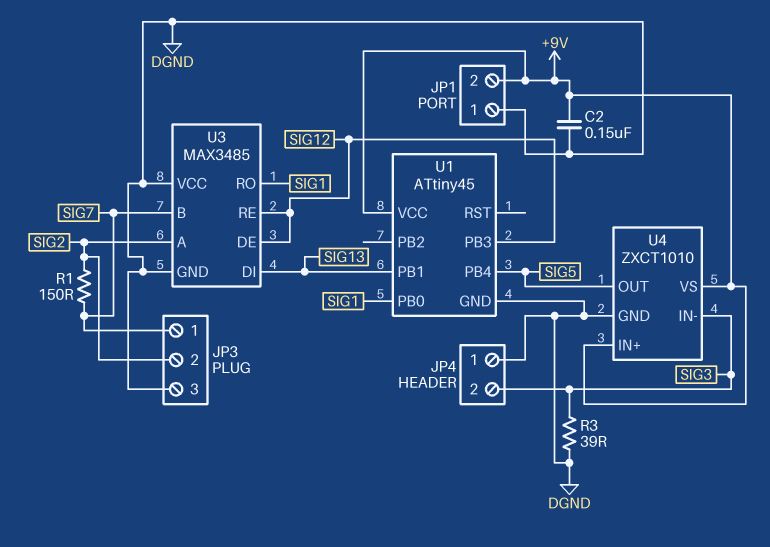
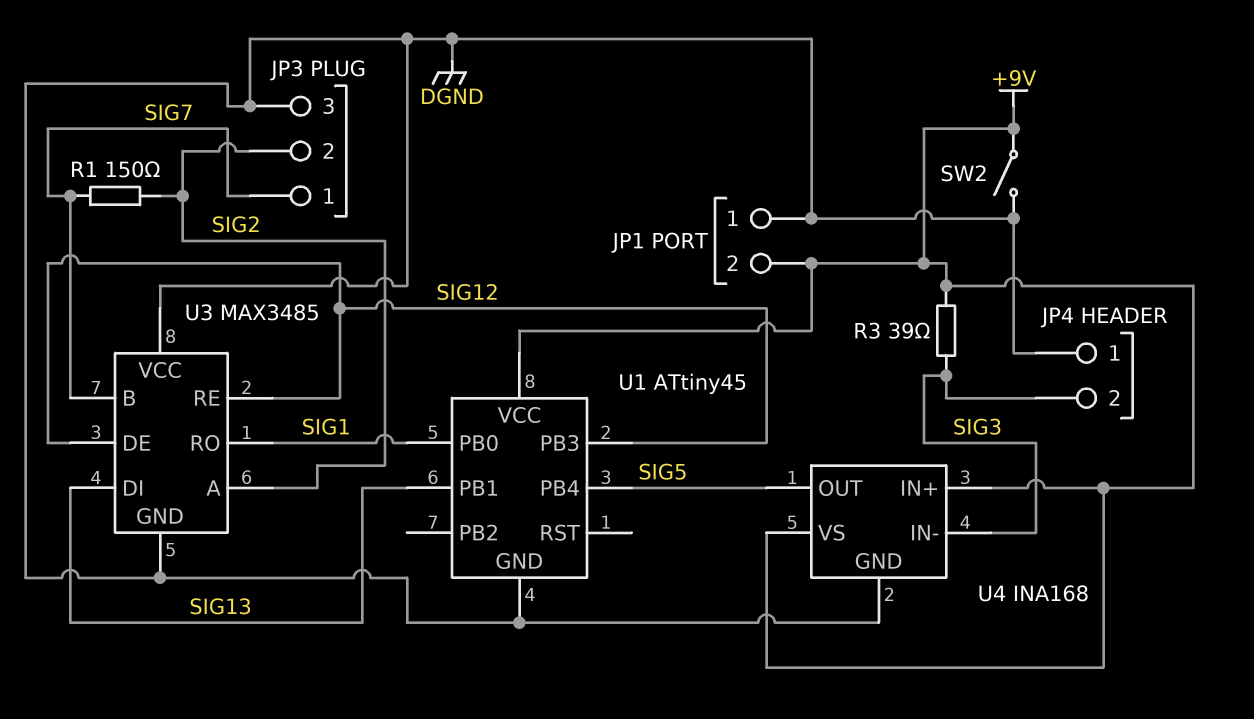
C2: 150nF (+9V, DGND) -> none
R3: 39 (DGND, SIG3) -> 39 (+9V, SIG3)
SW2: none -> switch (+9V, DGND)
U4: ZXCT1010 -> INA168

